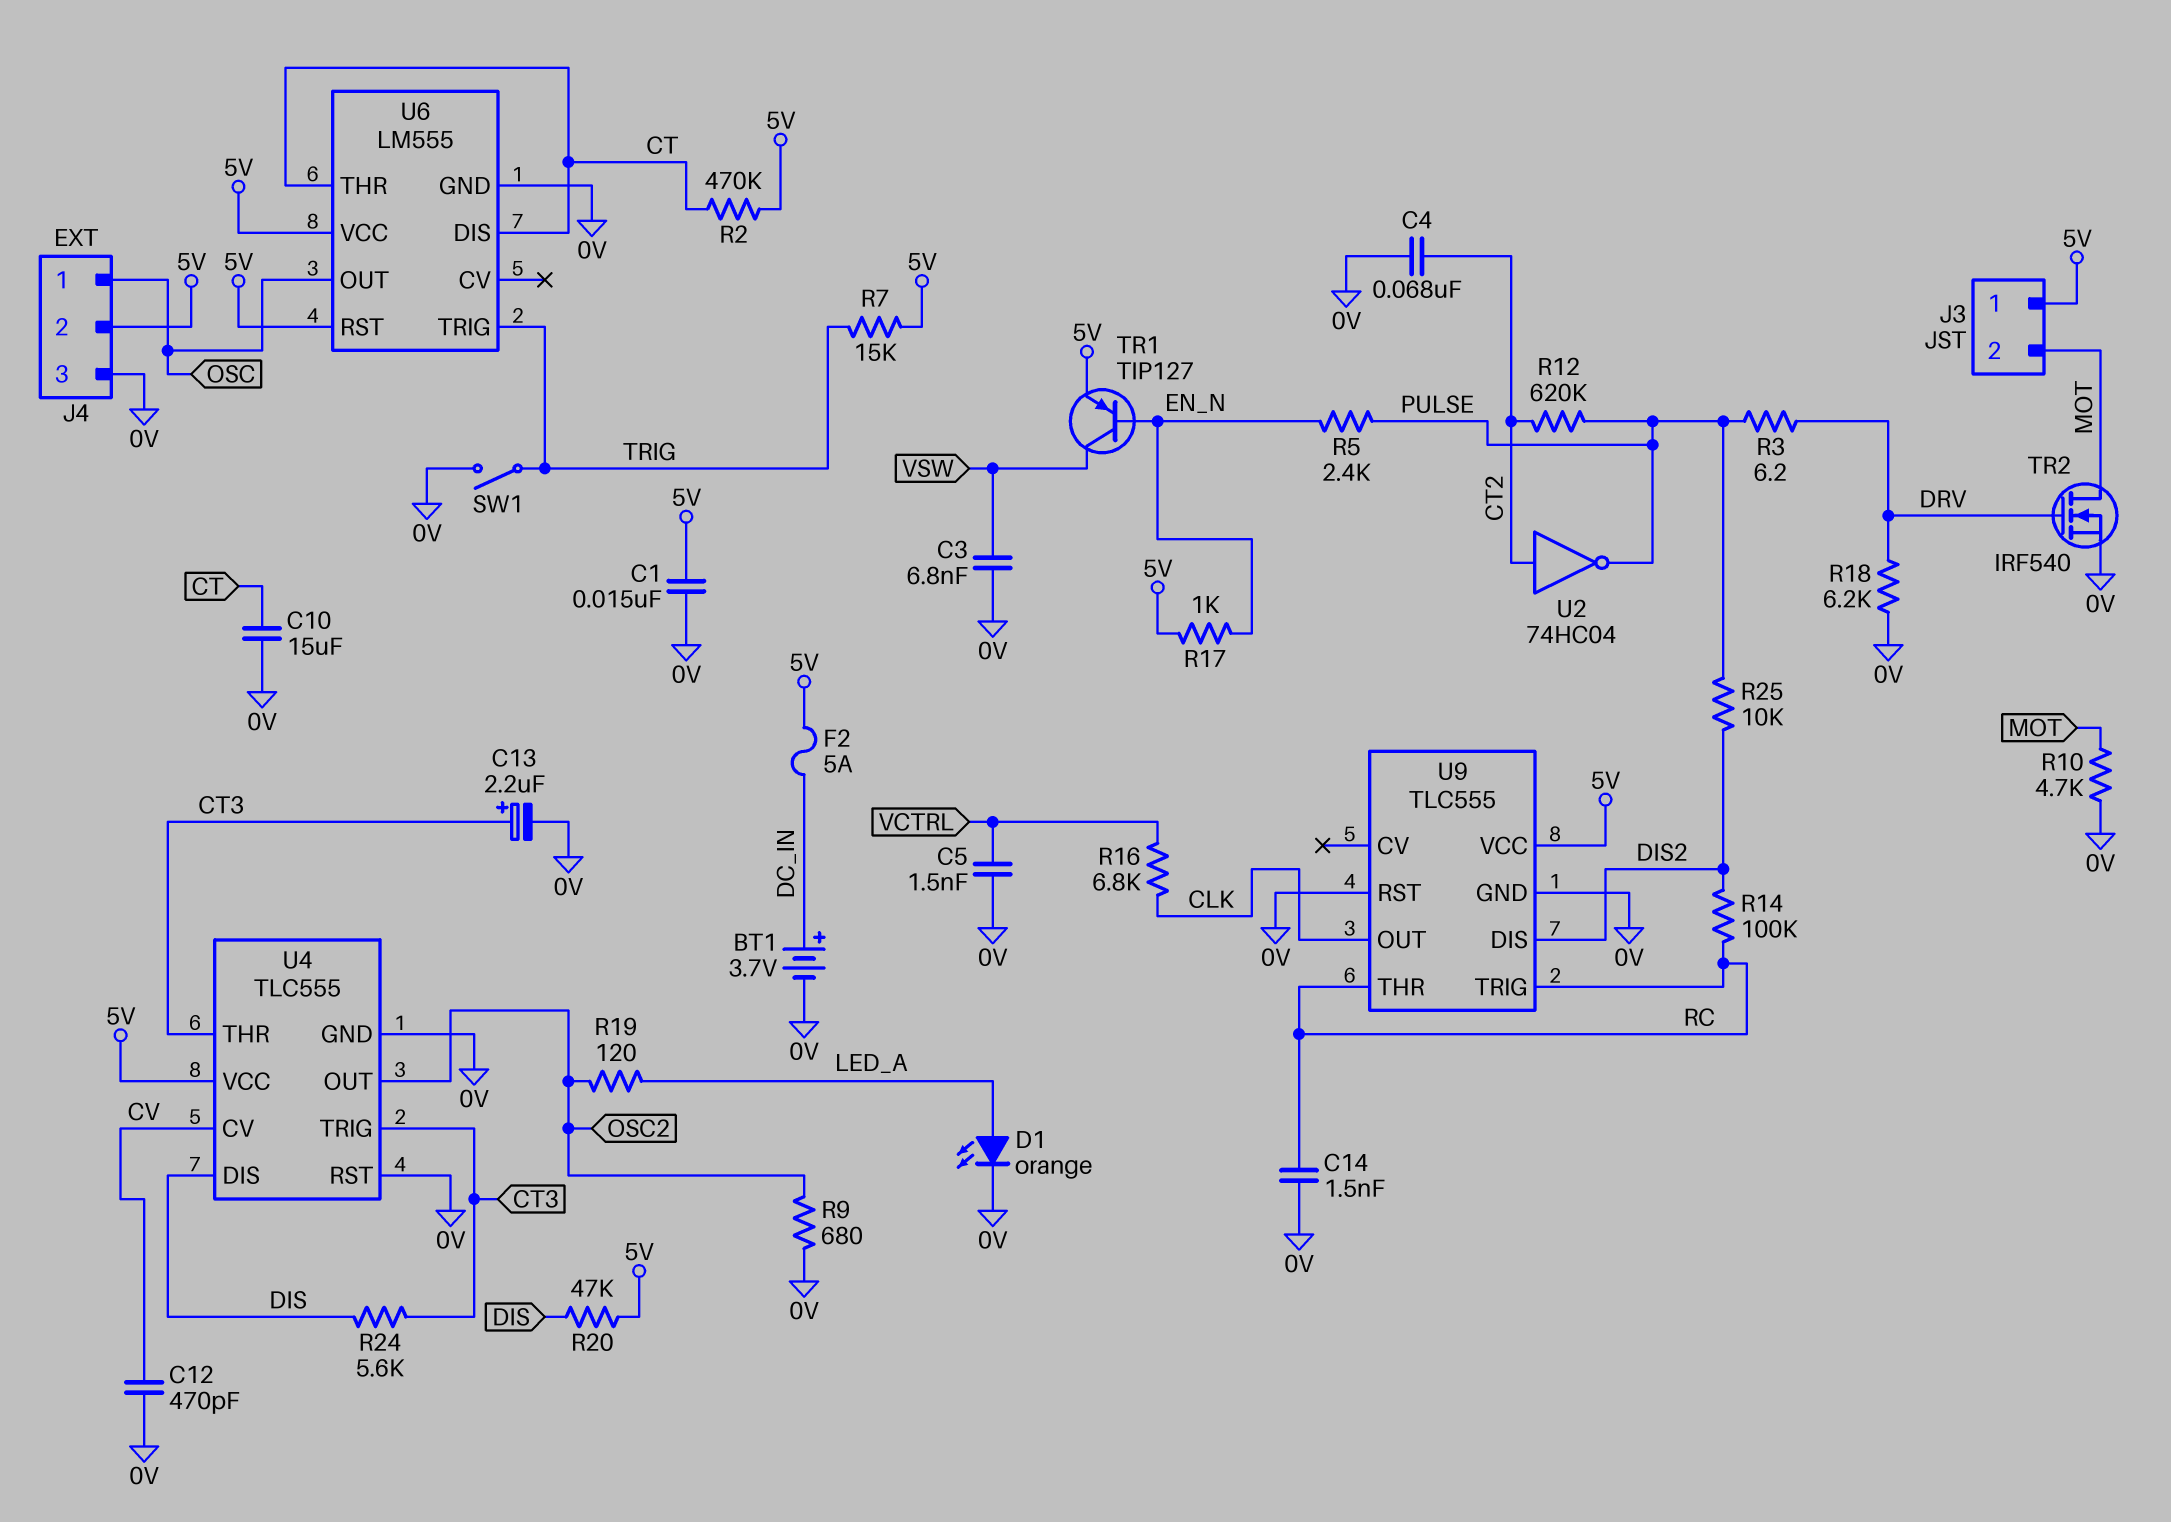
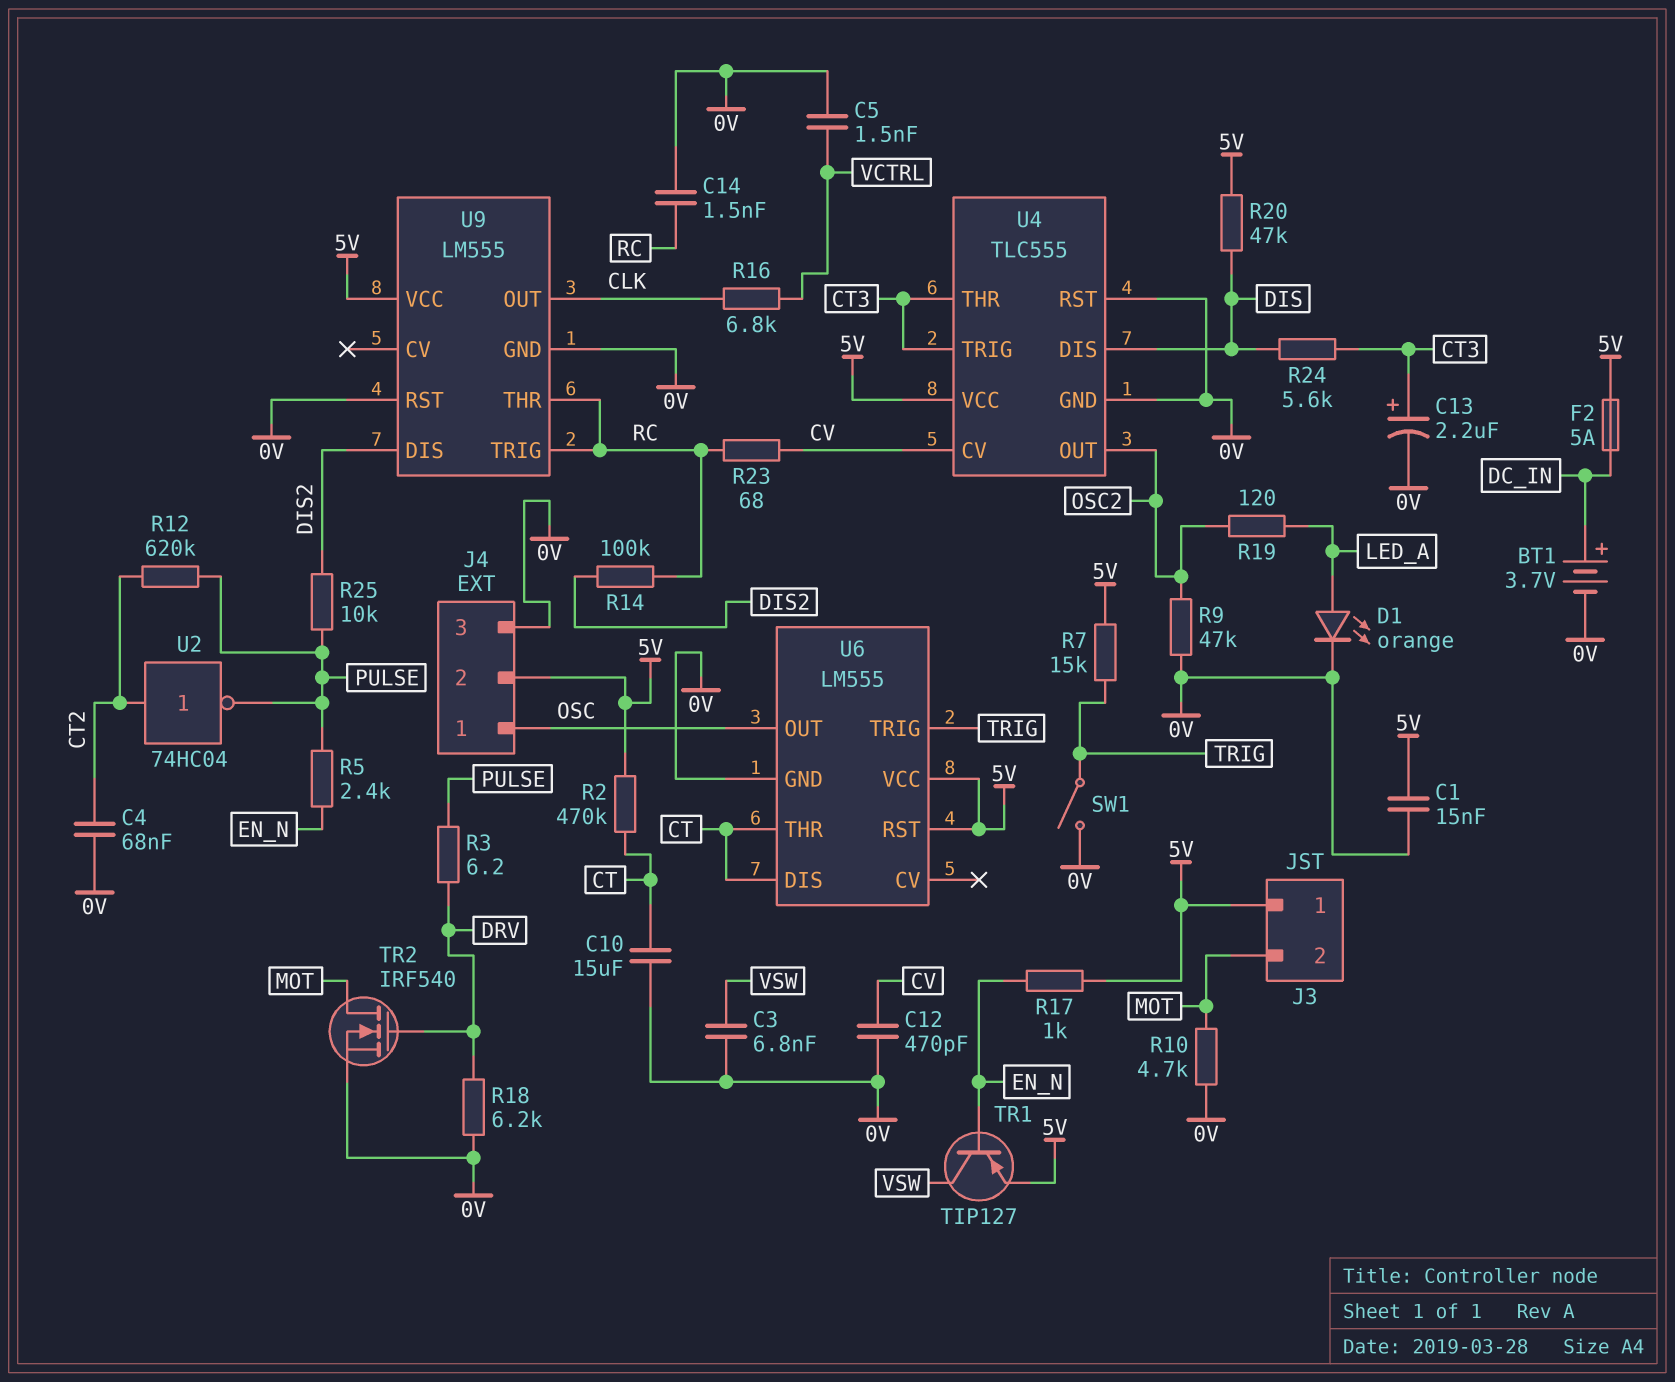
R9: 680 (0V, OSC2) -> 47k (0V, OSC2)
R23: none -> 68 (CV, RC)
U9: TLC555 -> LM555

